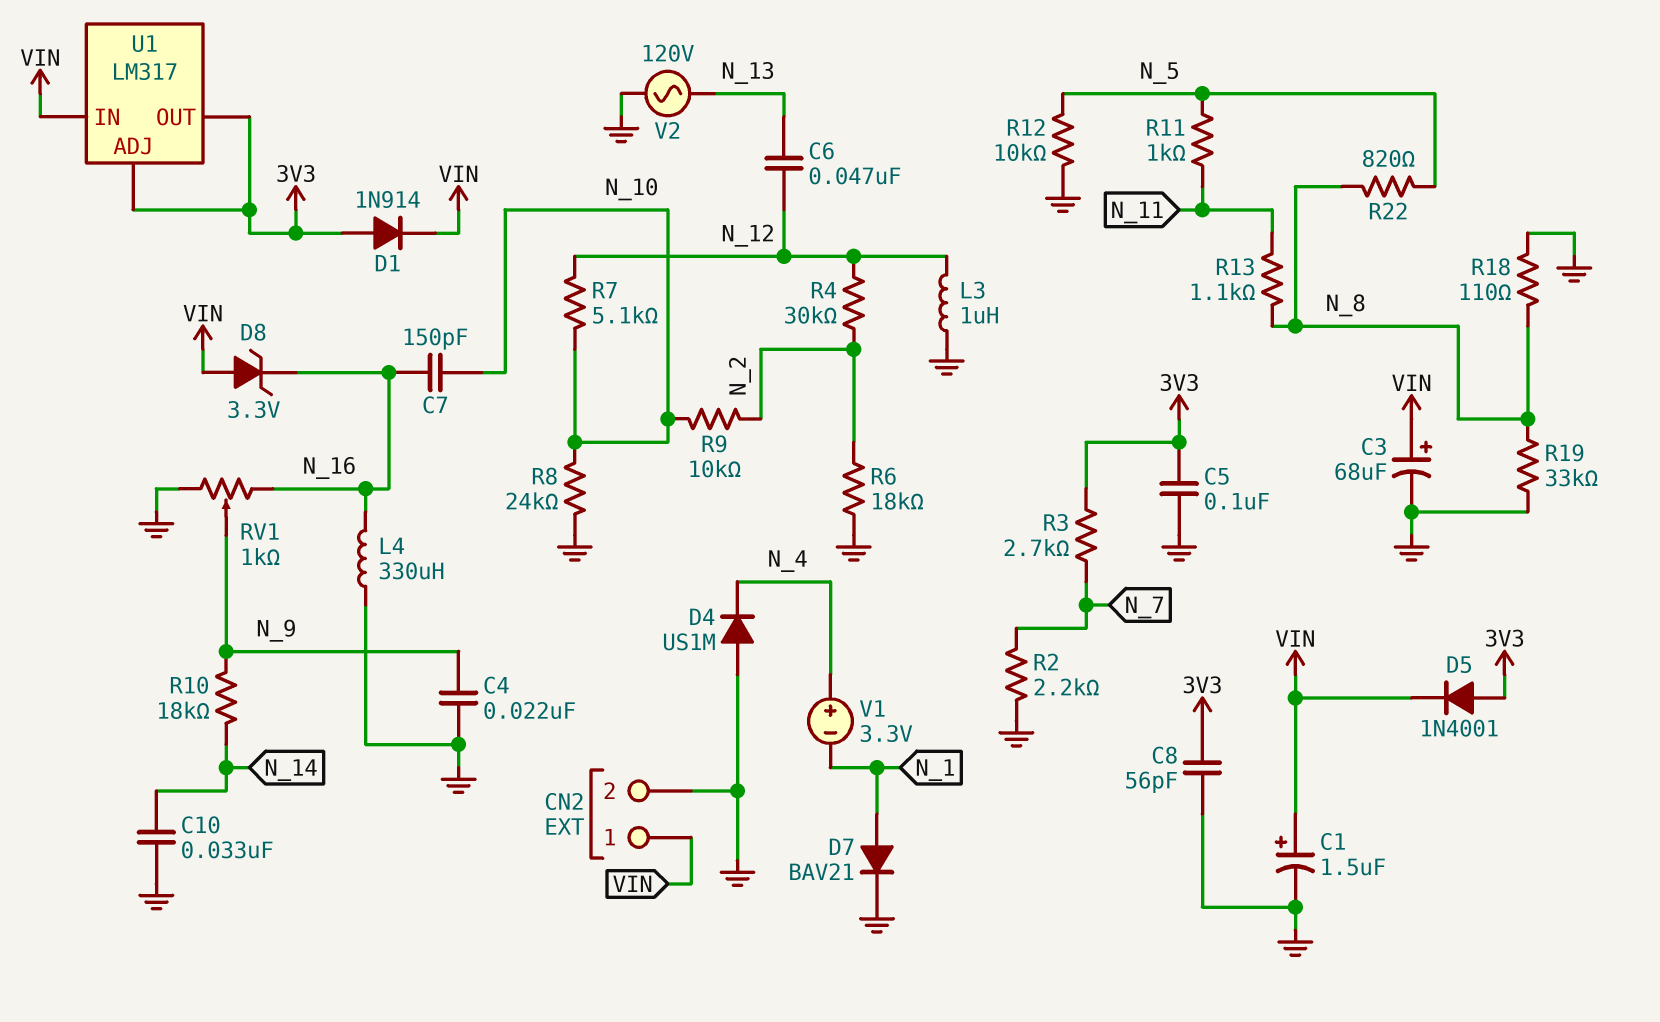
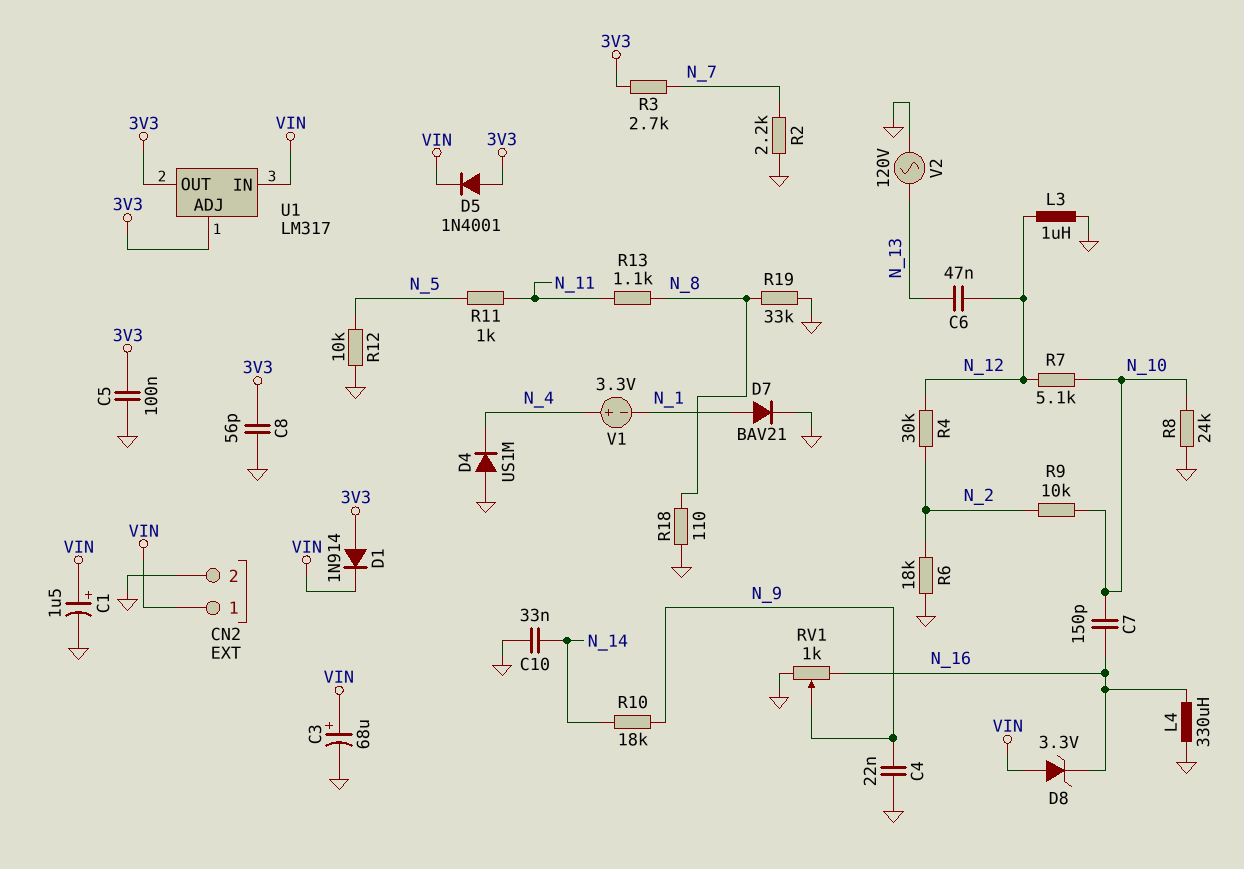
R22: 820 (N_5, N_8) -> none

